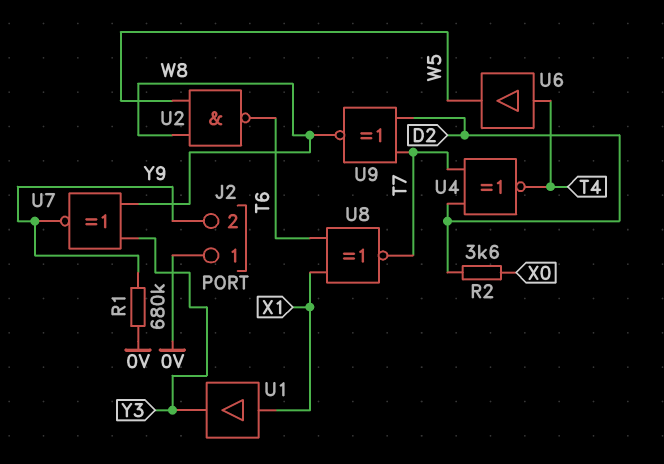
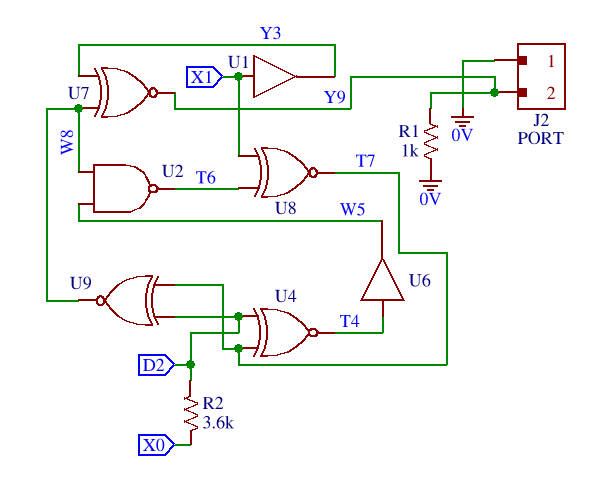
R1: 680k (0V, Y9) -> 1k (0V, Y9)

